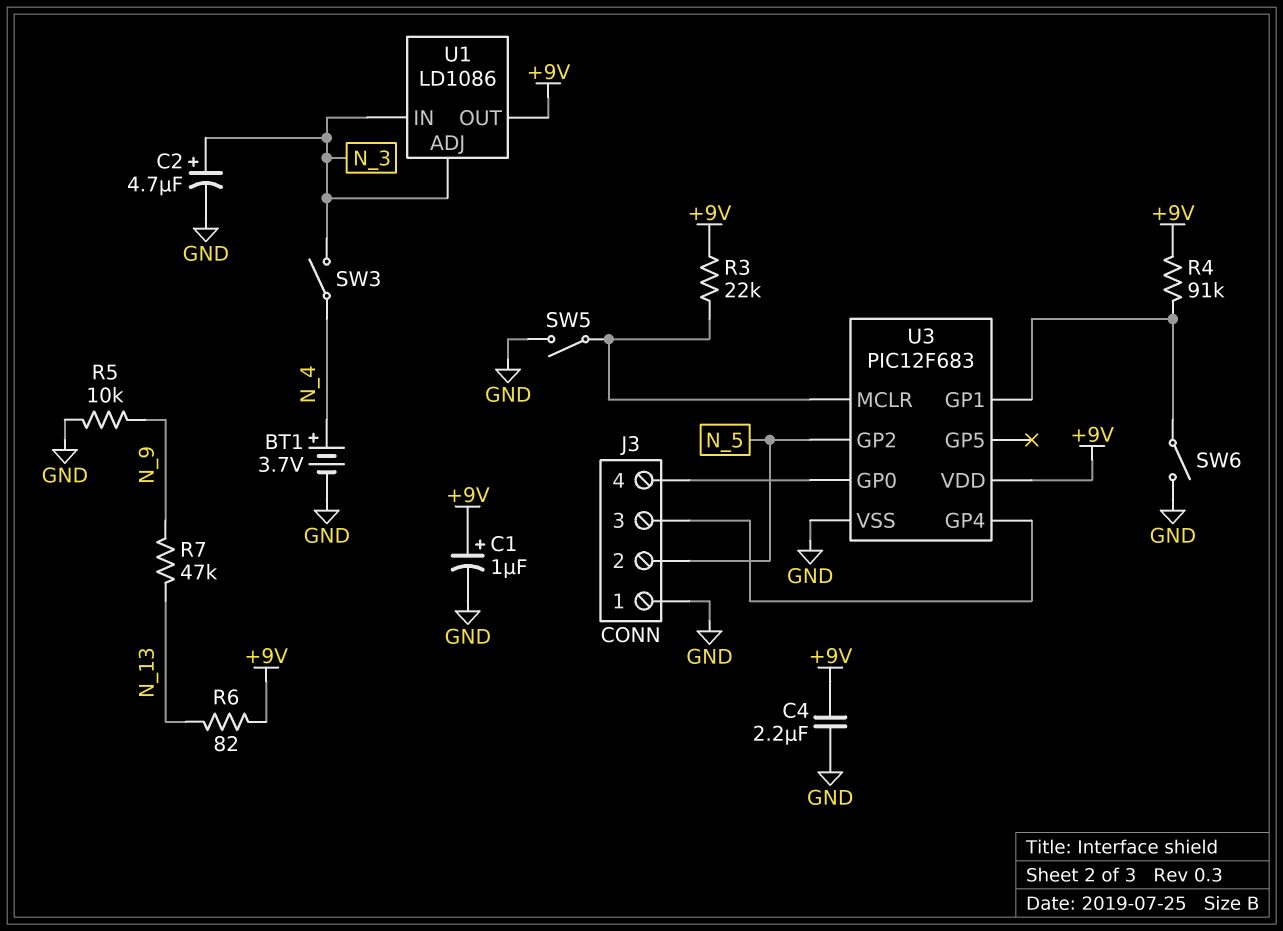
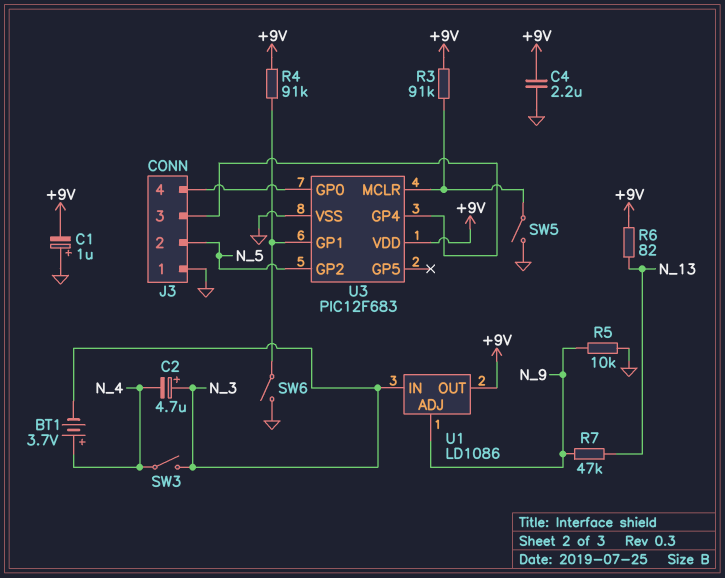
BT1: 3.7V (plus N_4, minus GND) -> 3.7V (plus N_4, minus N_3)
C1: 1uF (plus +9V, minus GND) -> 1uF (plus GND, minus +9V)
C2: 4.7uF (plus N_3, minus GND) -> 4.7uF (plus N_3, minus N_4)
R3: 22k (+9V, U3/MCLR) -> 91k (+9V, U3/MCLR)
U1 pin ADJ: N_3 -> N_9

